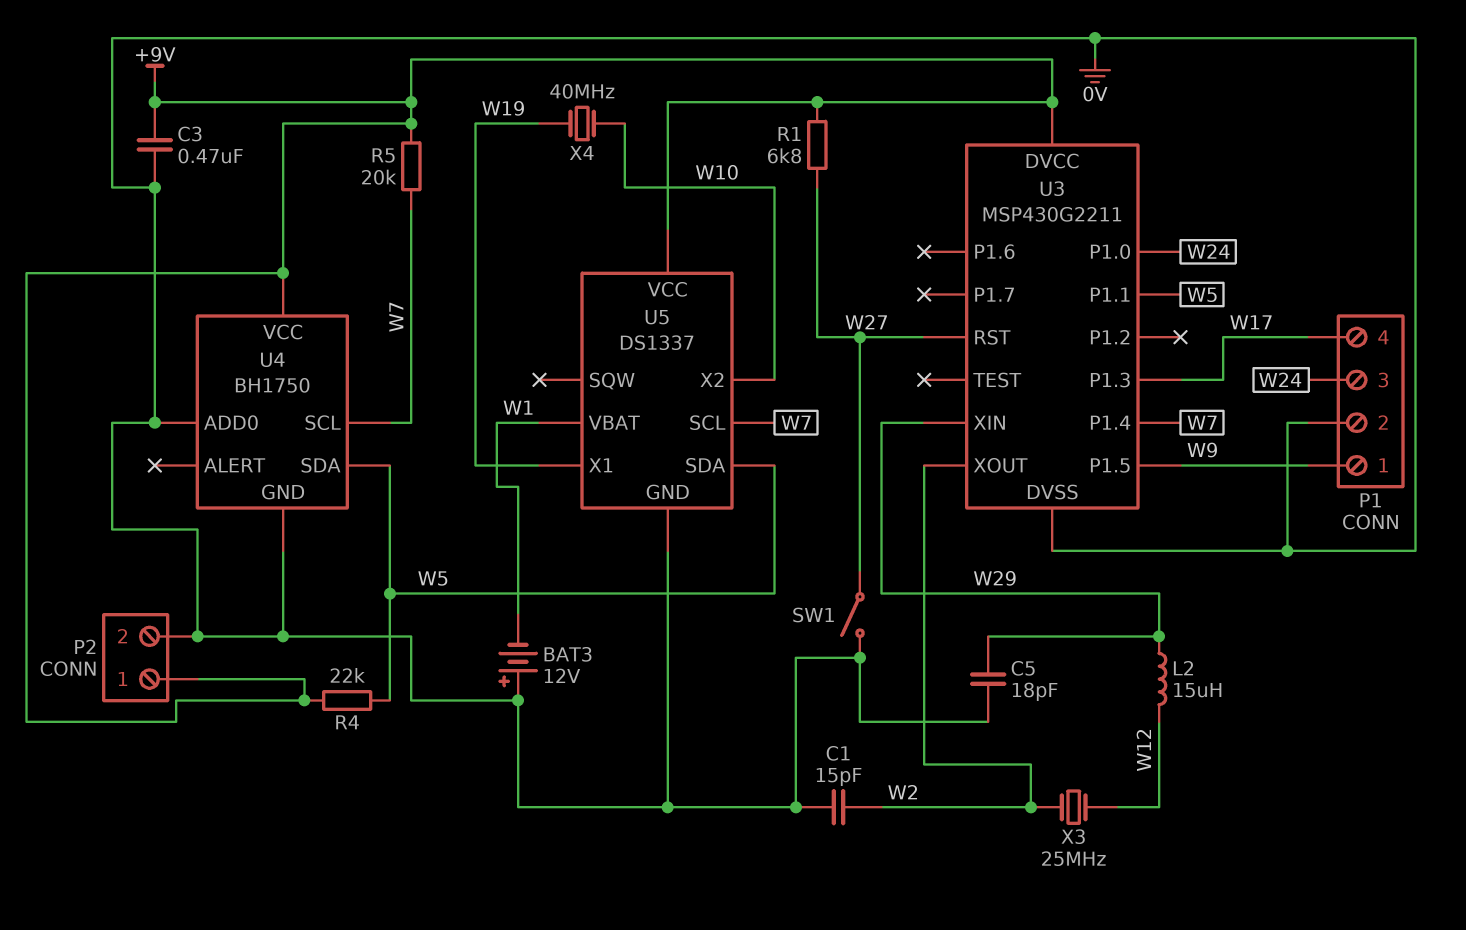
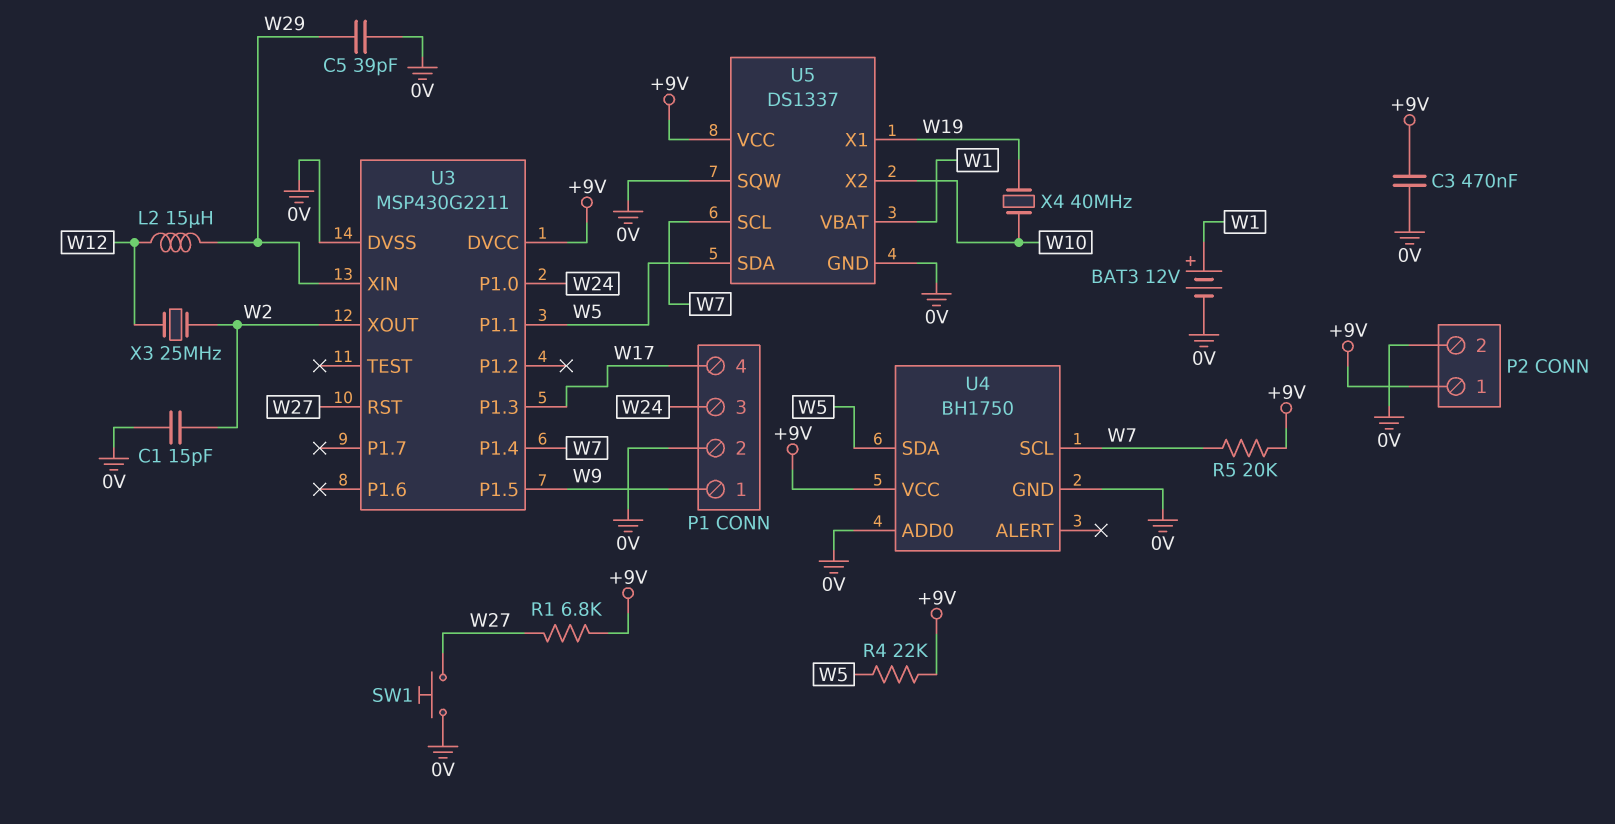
BAT3: 12V (plus 0V, minus W1) -> 12V (plus W1, minus 0V)
C5: 18pF (0V, W29) -> 39pF (0V, W29)
SW1: switch (0V, W27) -> button (0V, W27)
U5 pin SQW: none -> 0V

